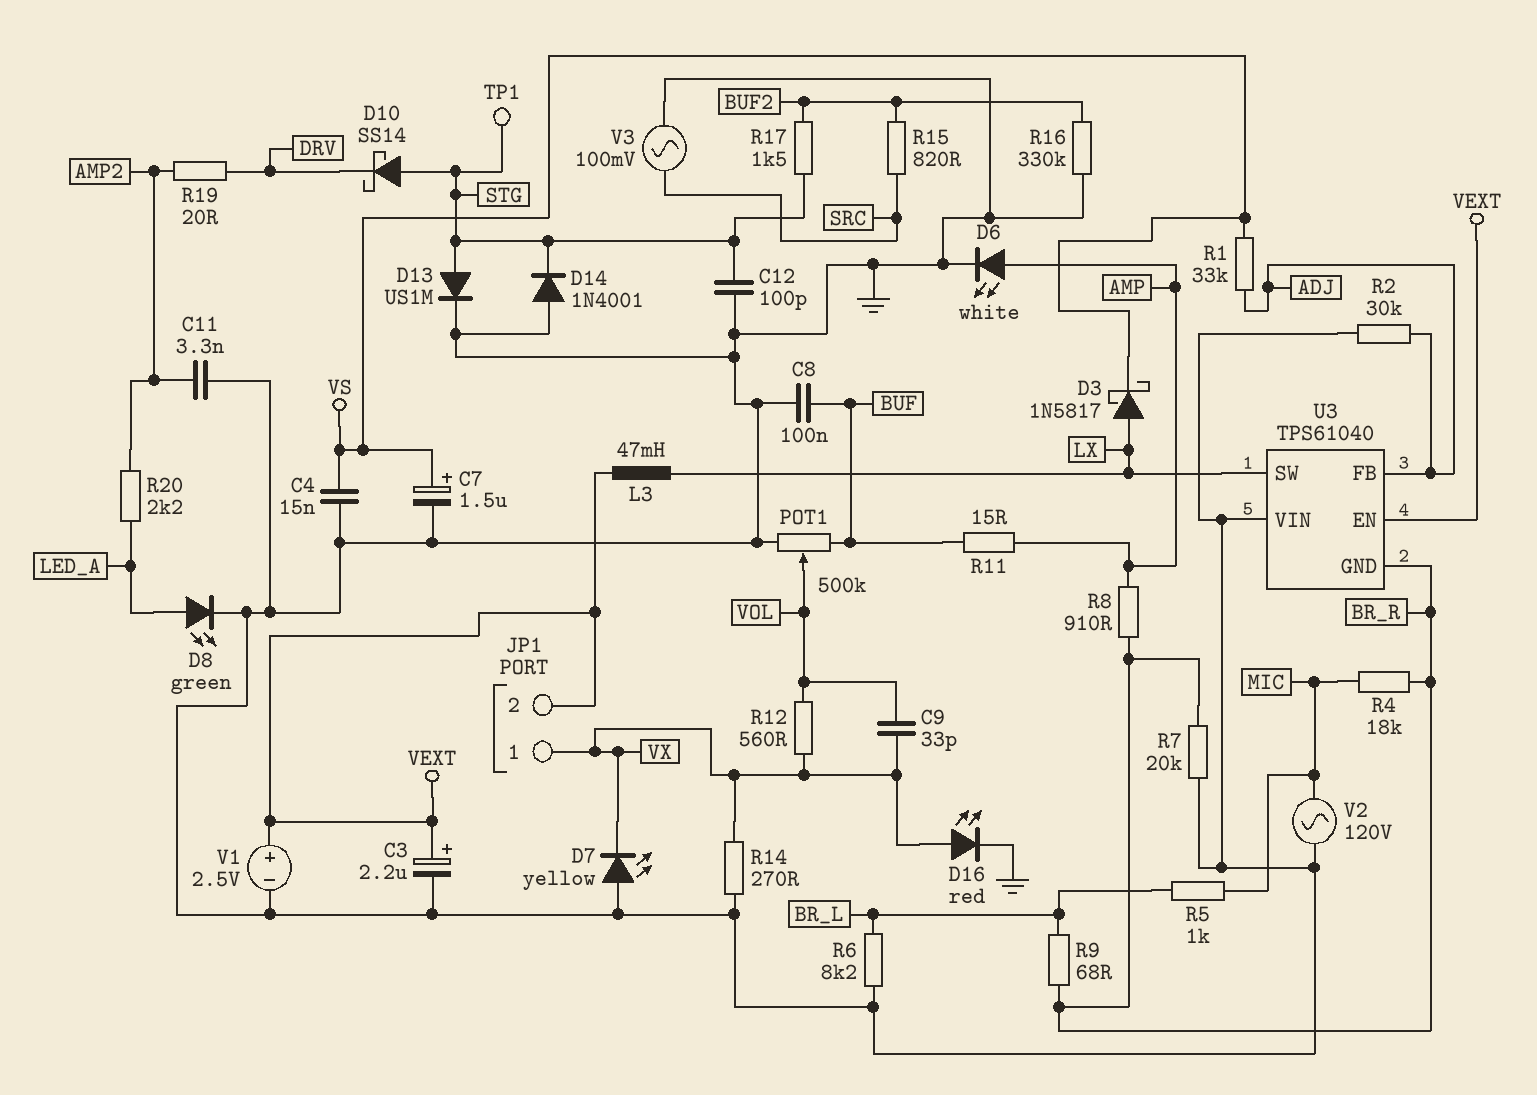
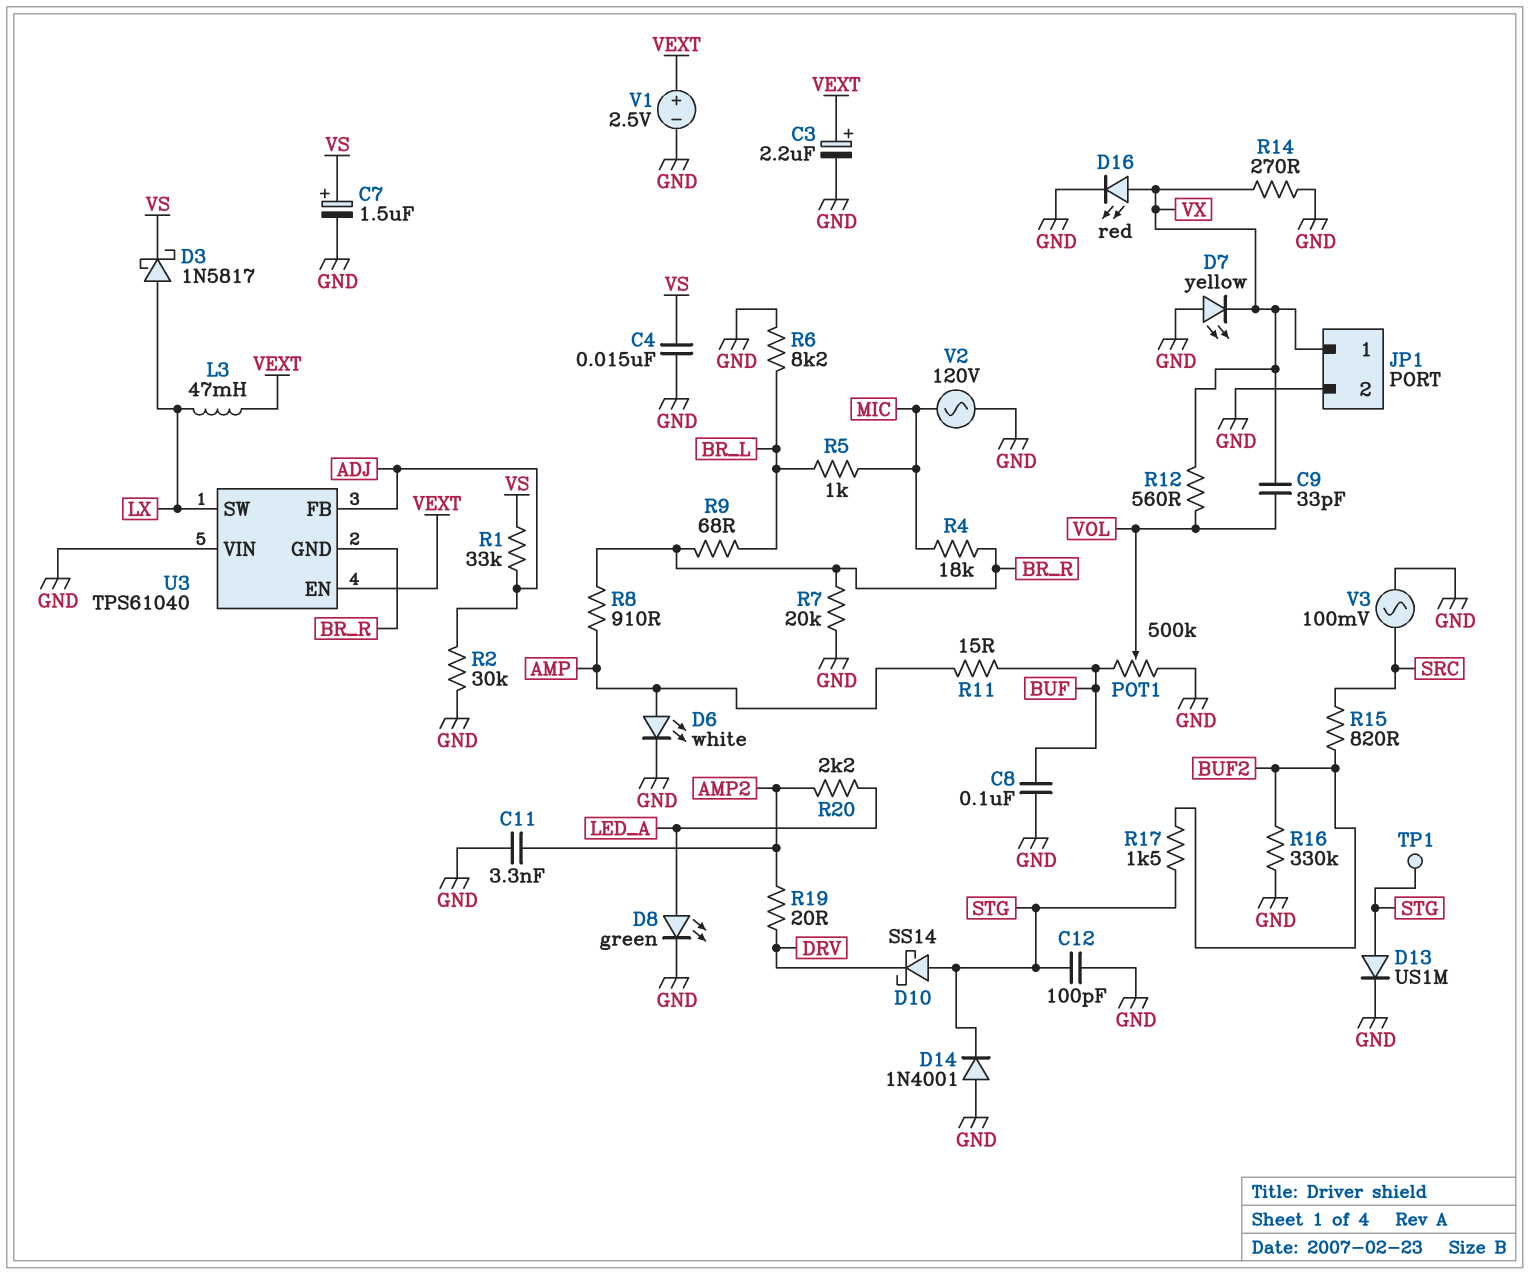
JP1 pin 2: VEXT -> GND

